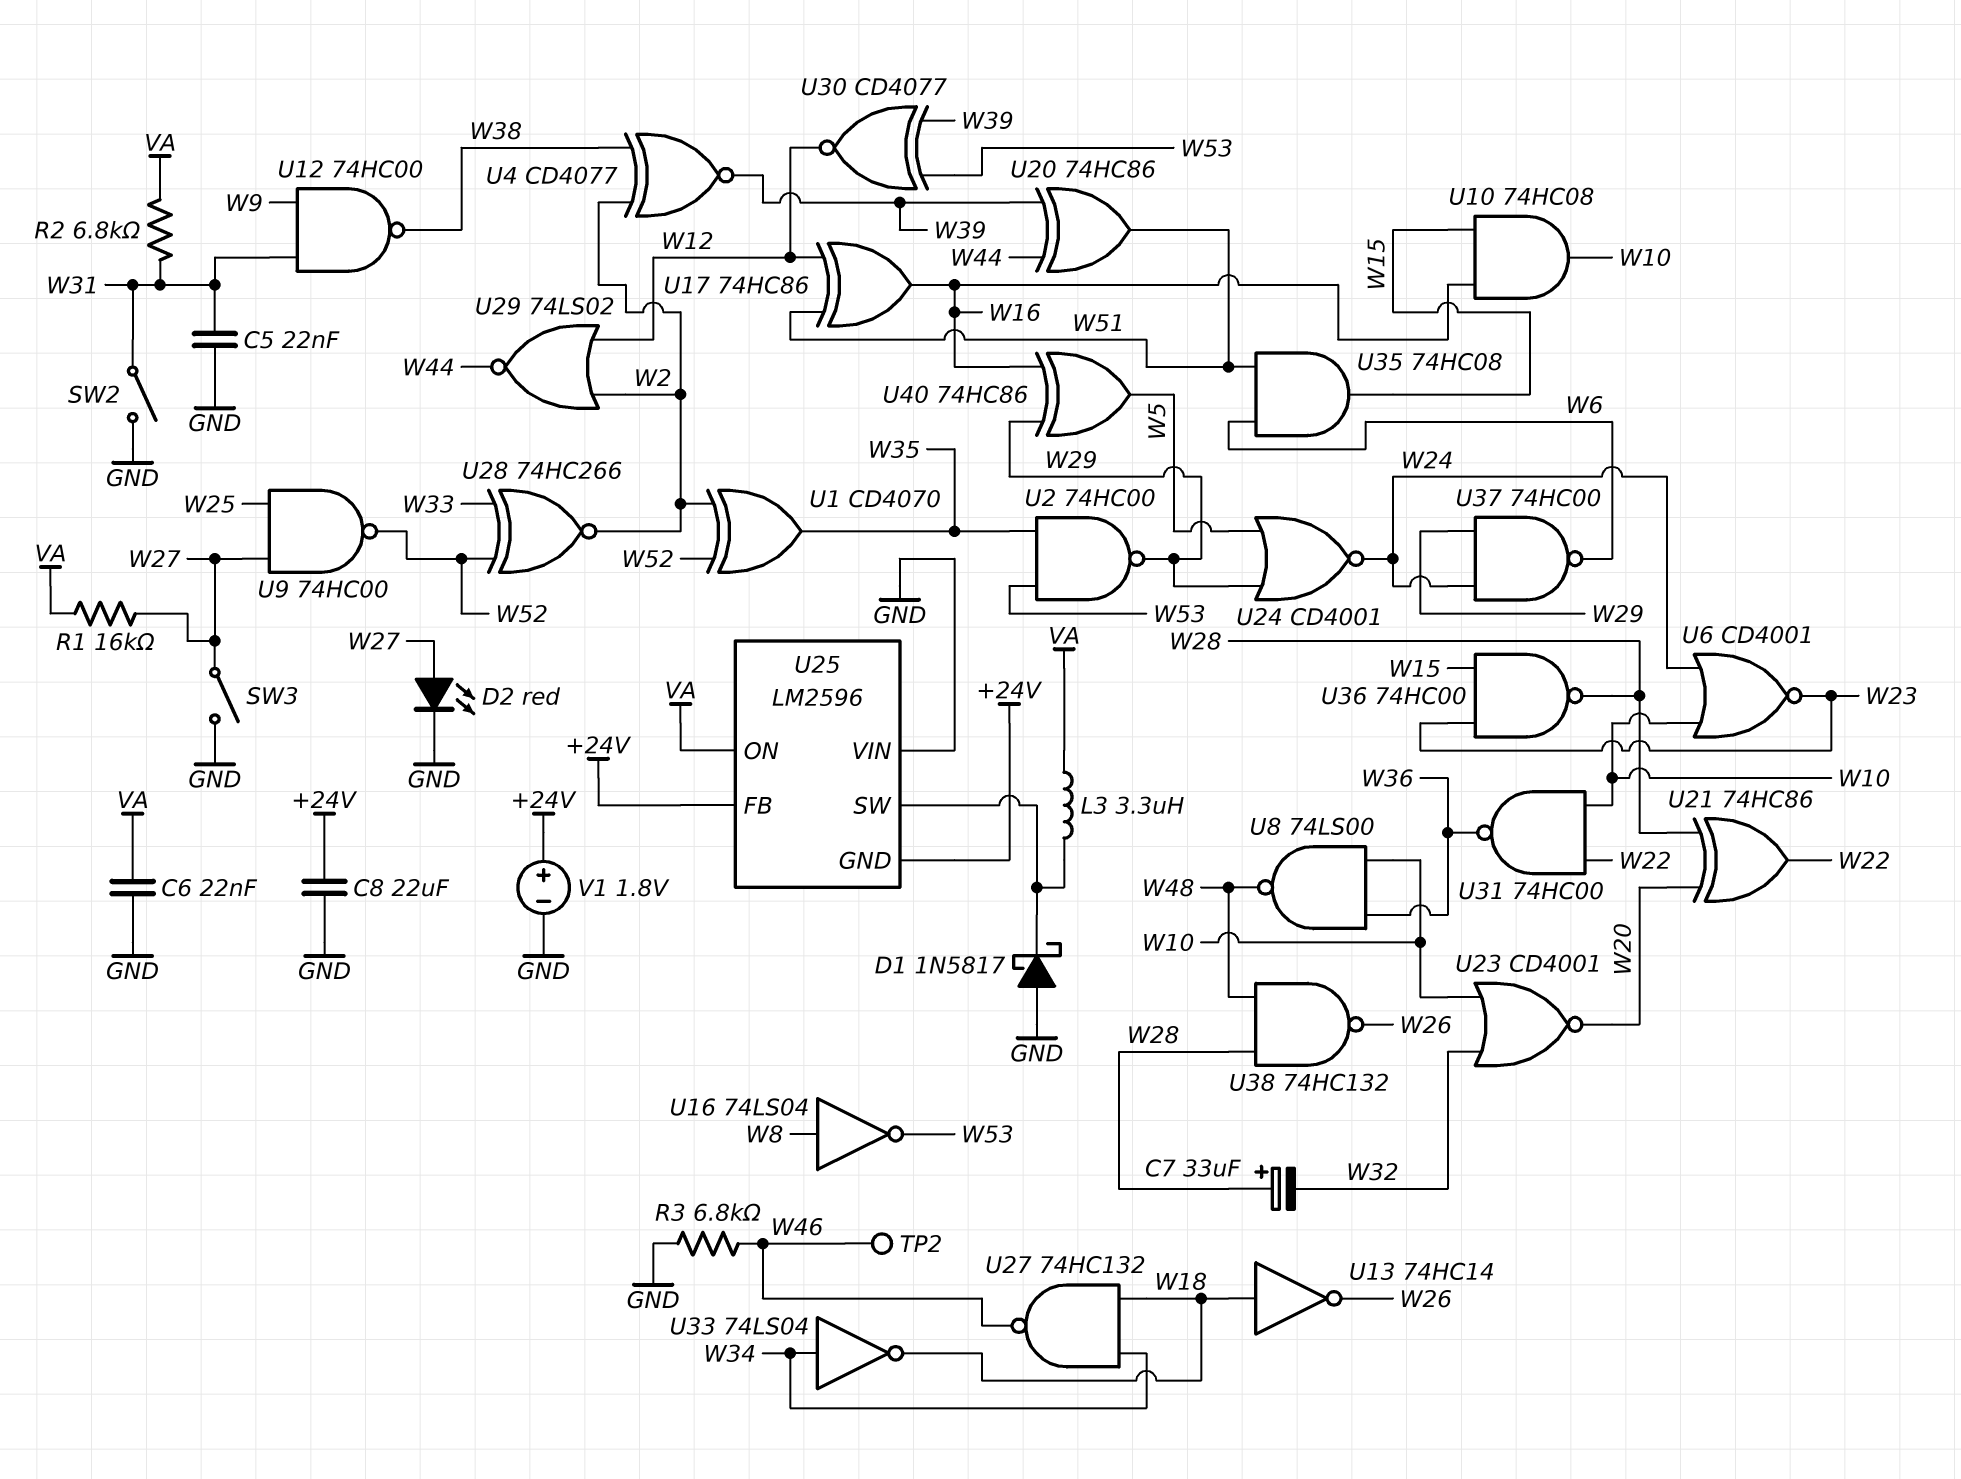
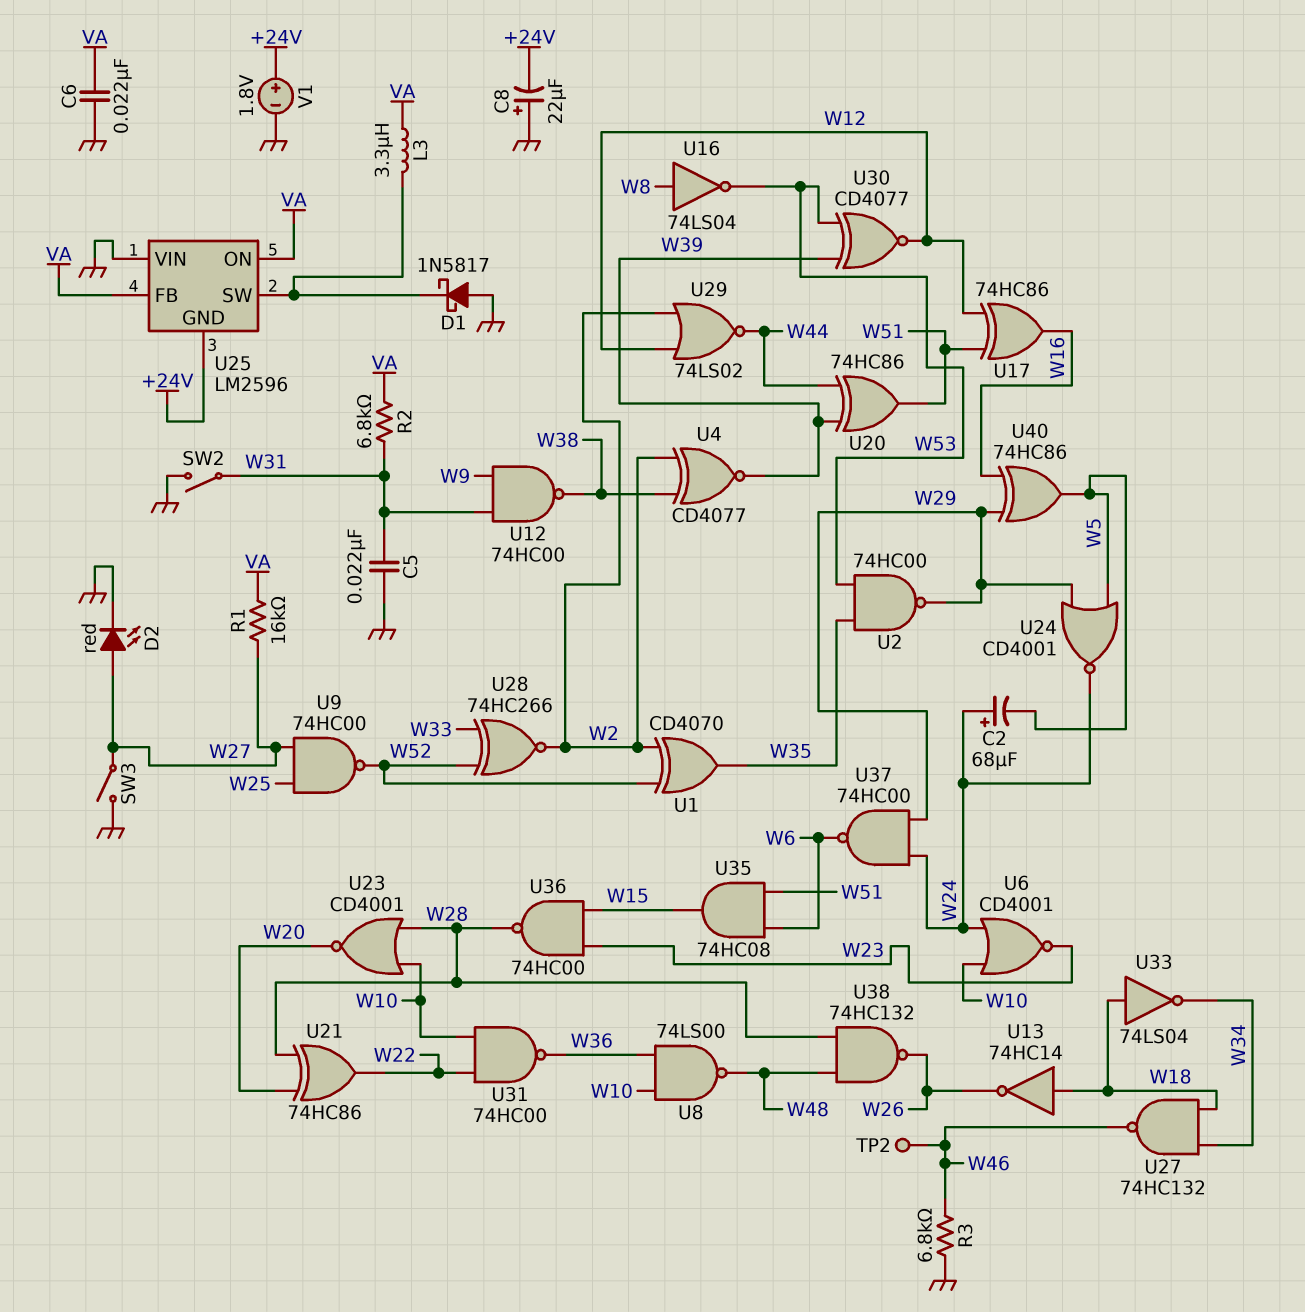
C2: none -> 68uF (plus W24, minus W5)
C7: 33uF (plus W28, minus W32) -> none
C8: 22uF (+24V, GND) -> 22uF (plus GND, minus +24V)
U10: AND 74HC08 (in W15, in W16, out W10) -> none
U23: NOR CD4001 (in W10, in W32, out W20) -> NOR CD4001 (in W10, in W28, out W20)
U25 pin FB: +24V -> VA
U33: NOT 74LS04 (in W34, out W18) -> NOT 74LS04 (in W18, out W34)

